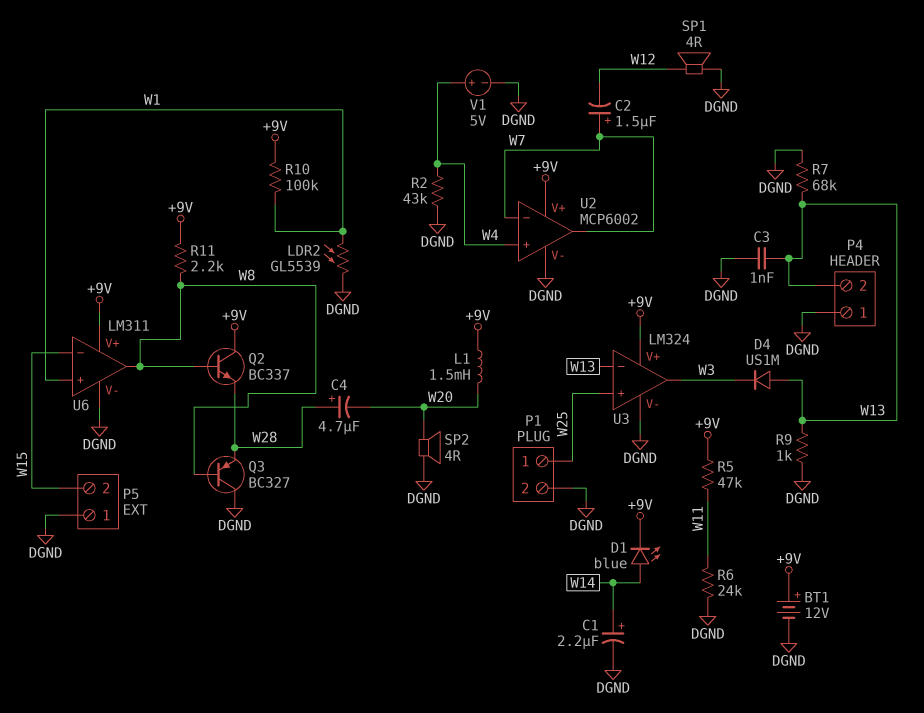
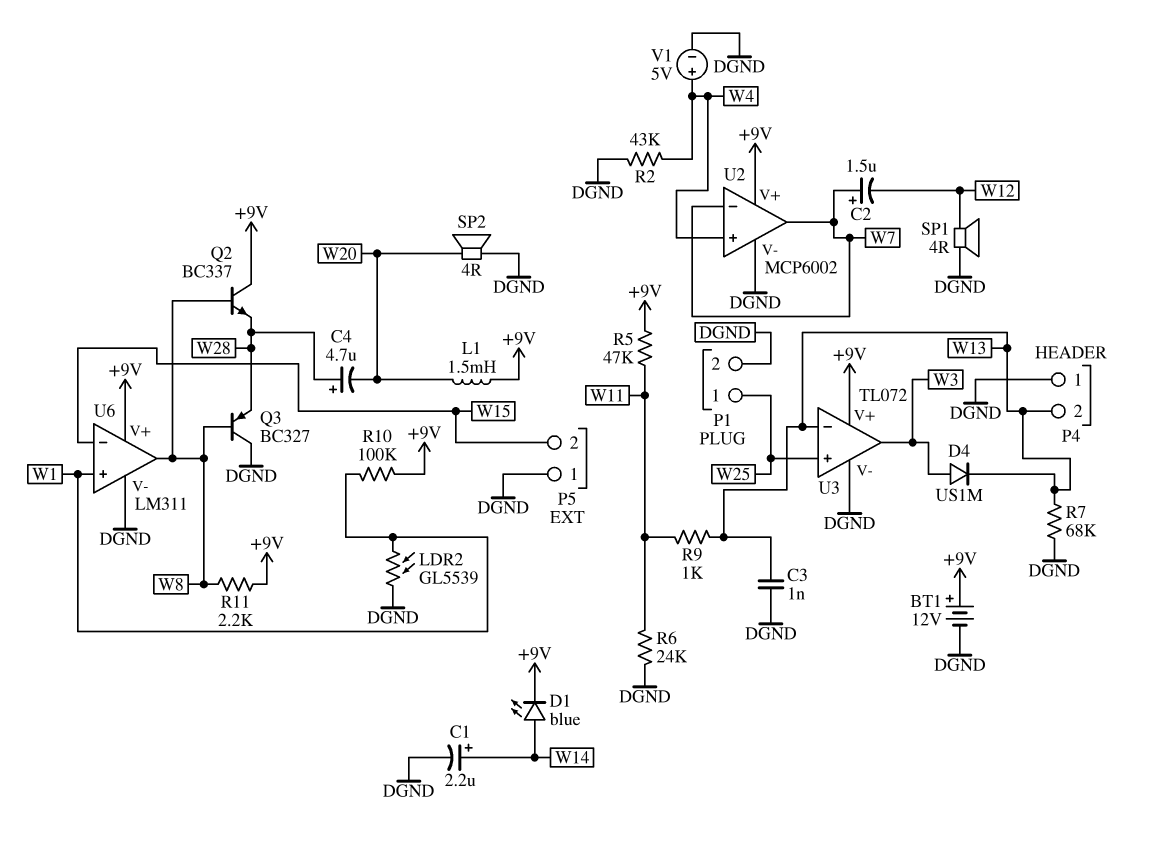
D4: diode US1M (A W13, K W3) -> diode US1M (A W3, K W13)
R9: 1k (DGND, W13) -> 1k (W11, W13)
U3: LM324 -> TL072

